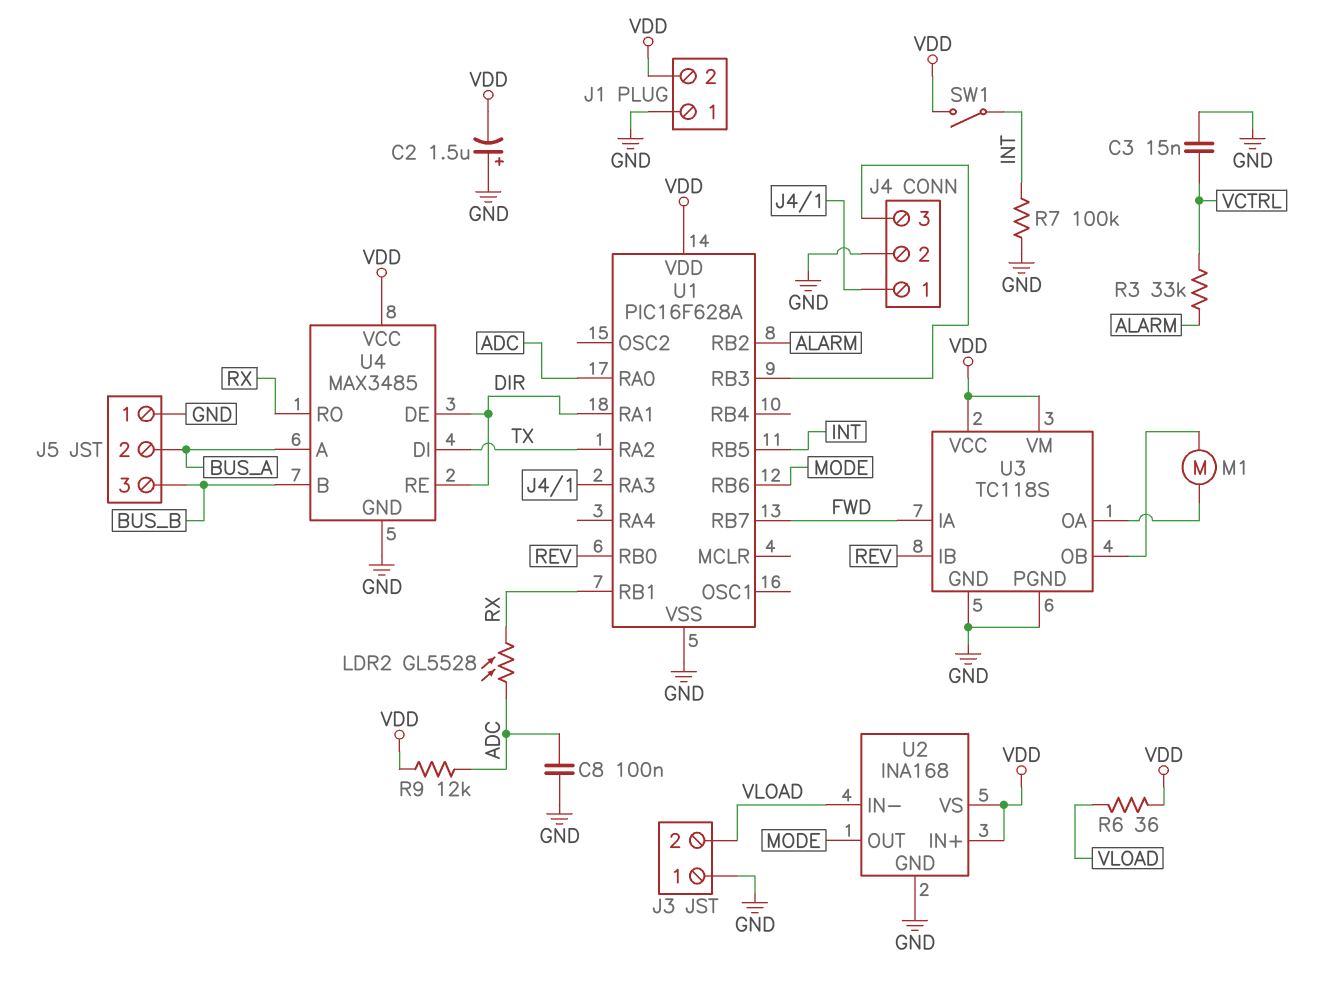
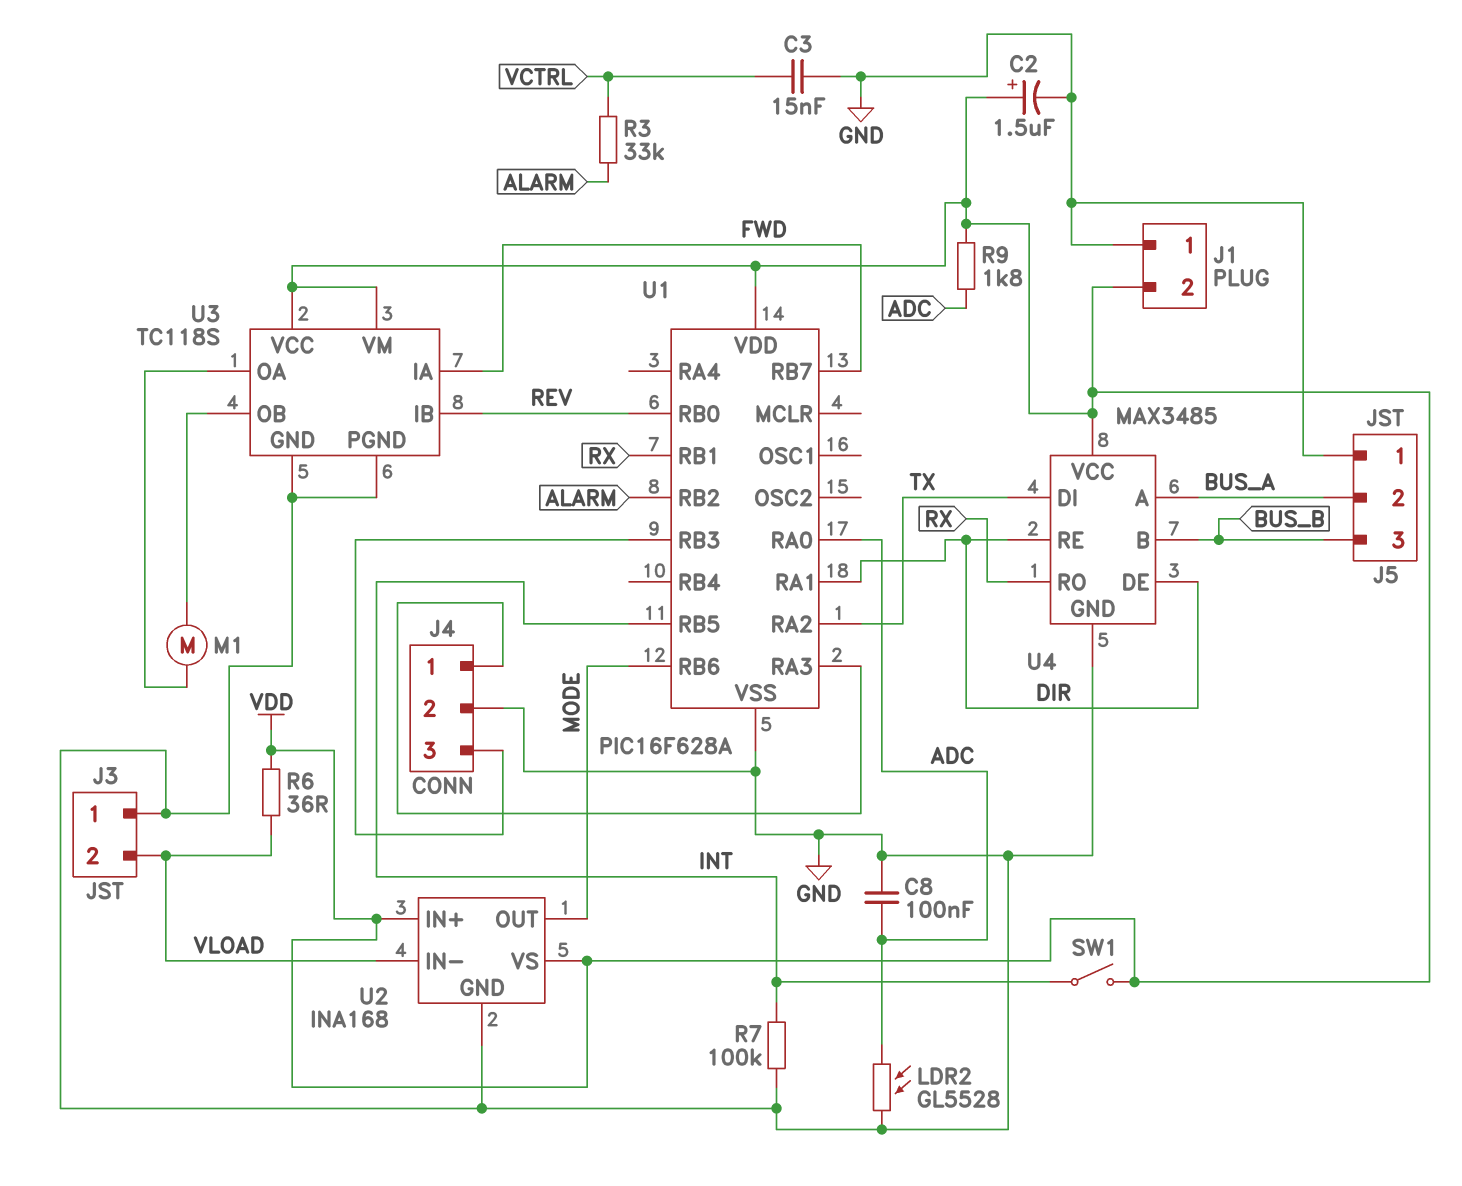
C2: 1.5uF (plus GND, minus VDD) -> 1.5uF (plus VDD, minus GND)
LDR2: GL5528 (ADC, RX) -> GL5528 (ADC, GND)
R9: 12k (ADC, VDD) -> 1.8k (ADC, VDD)

